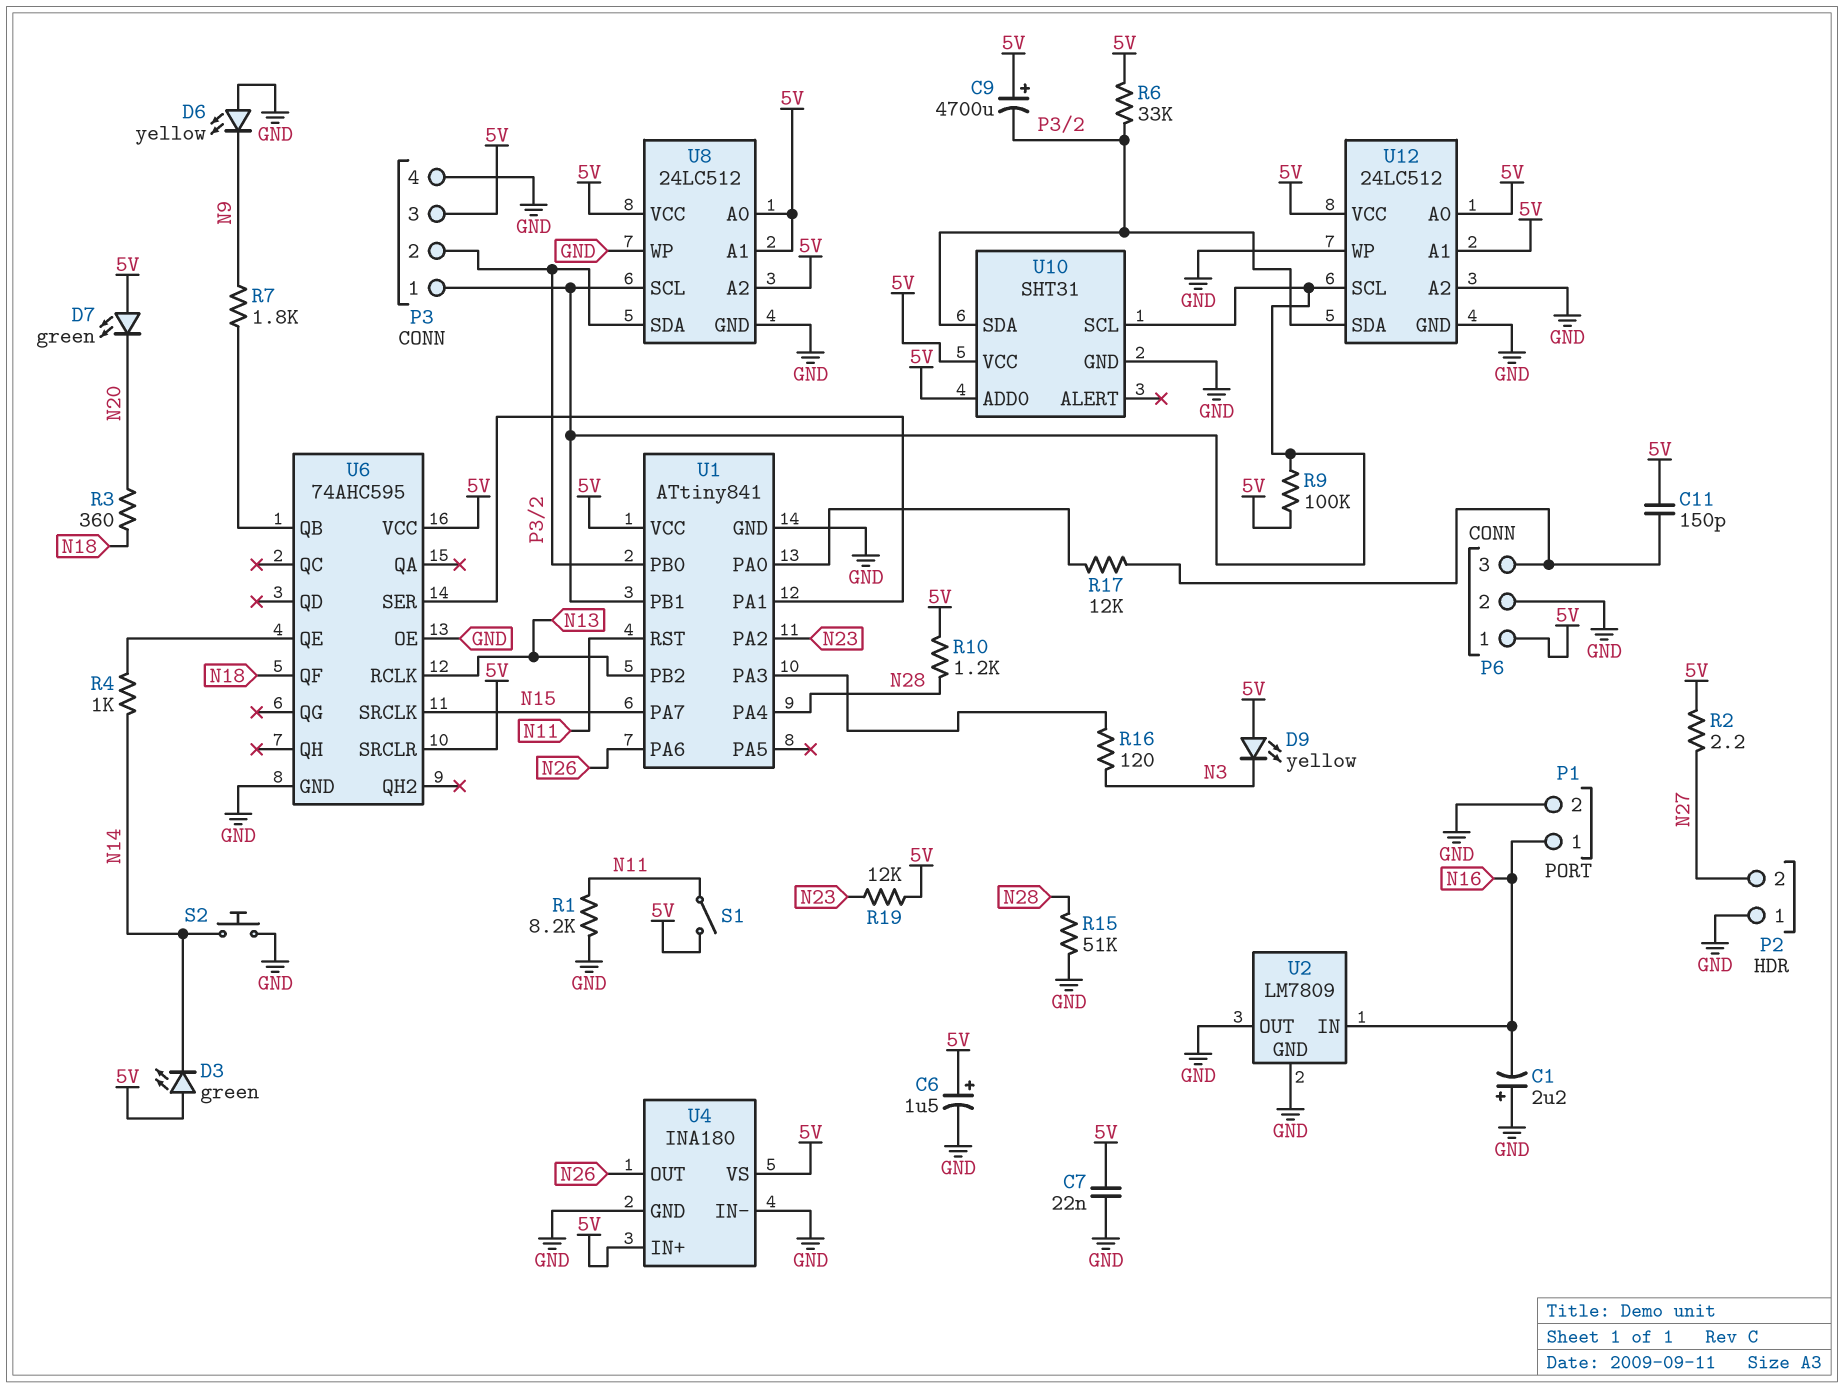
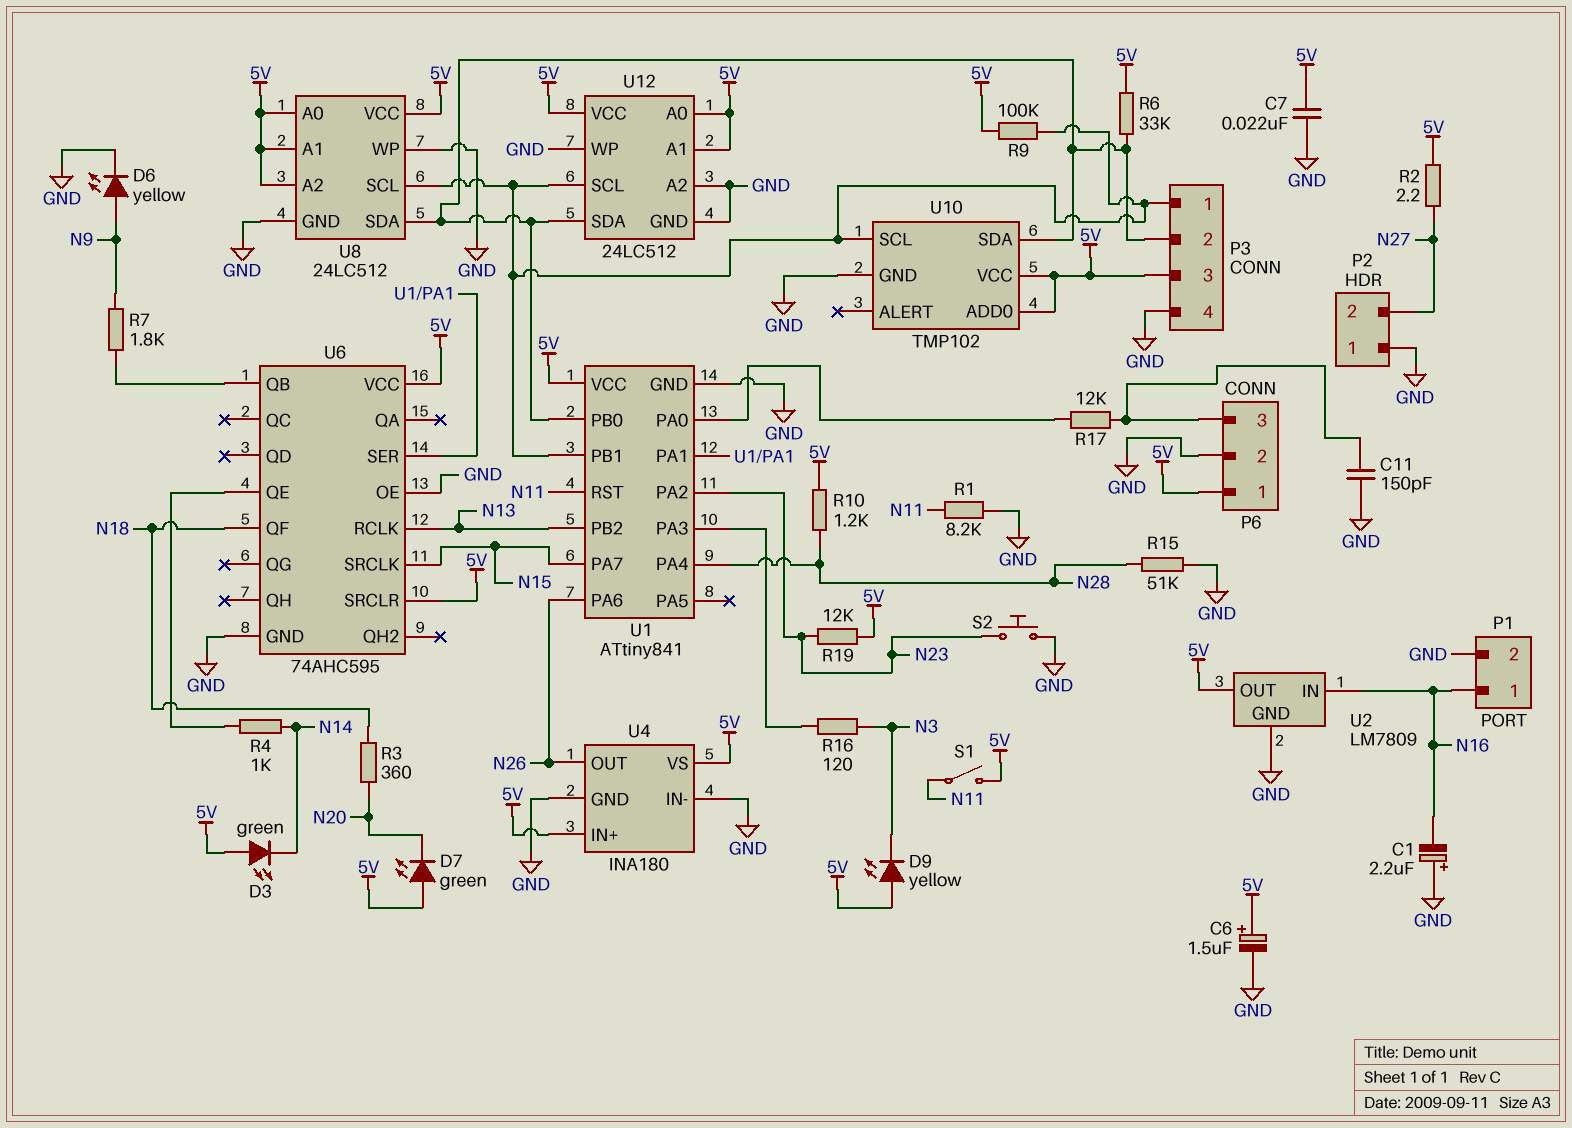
C9: 4700uF (plus 5V, minus P3/2) -> none
C11: 150pF (5V, P6/3) -> 150pF (GND, P6/3)
D6: LED yellow (A GND, K N9) -> LED yellow (A N9, K GND)
S2: button (GND, N14) -> button (GND, N23)
U2 pin OUT: GND -> 5V
U10: SHT31 -> TMP102

